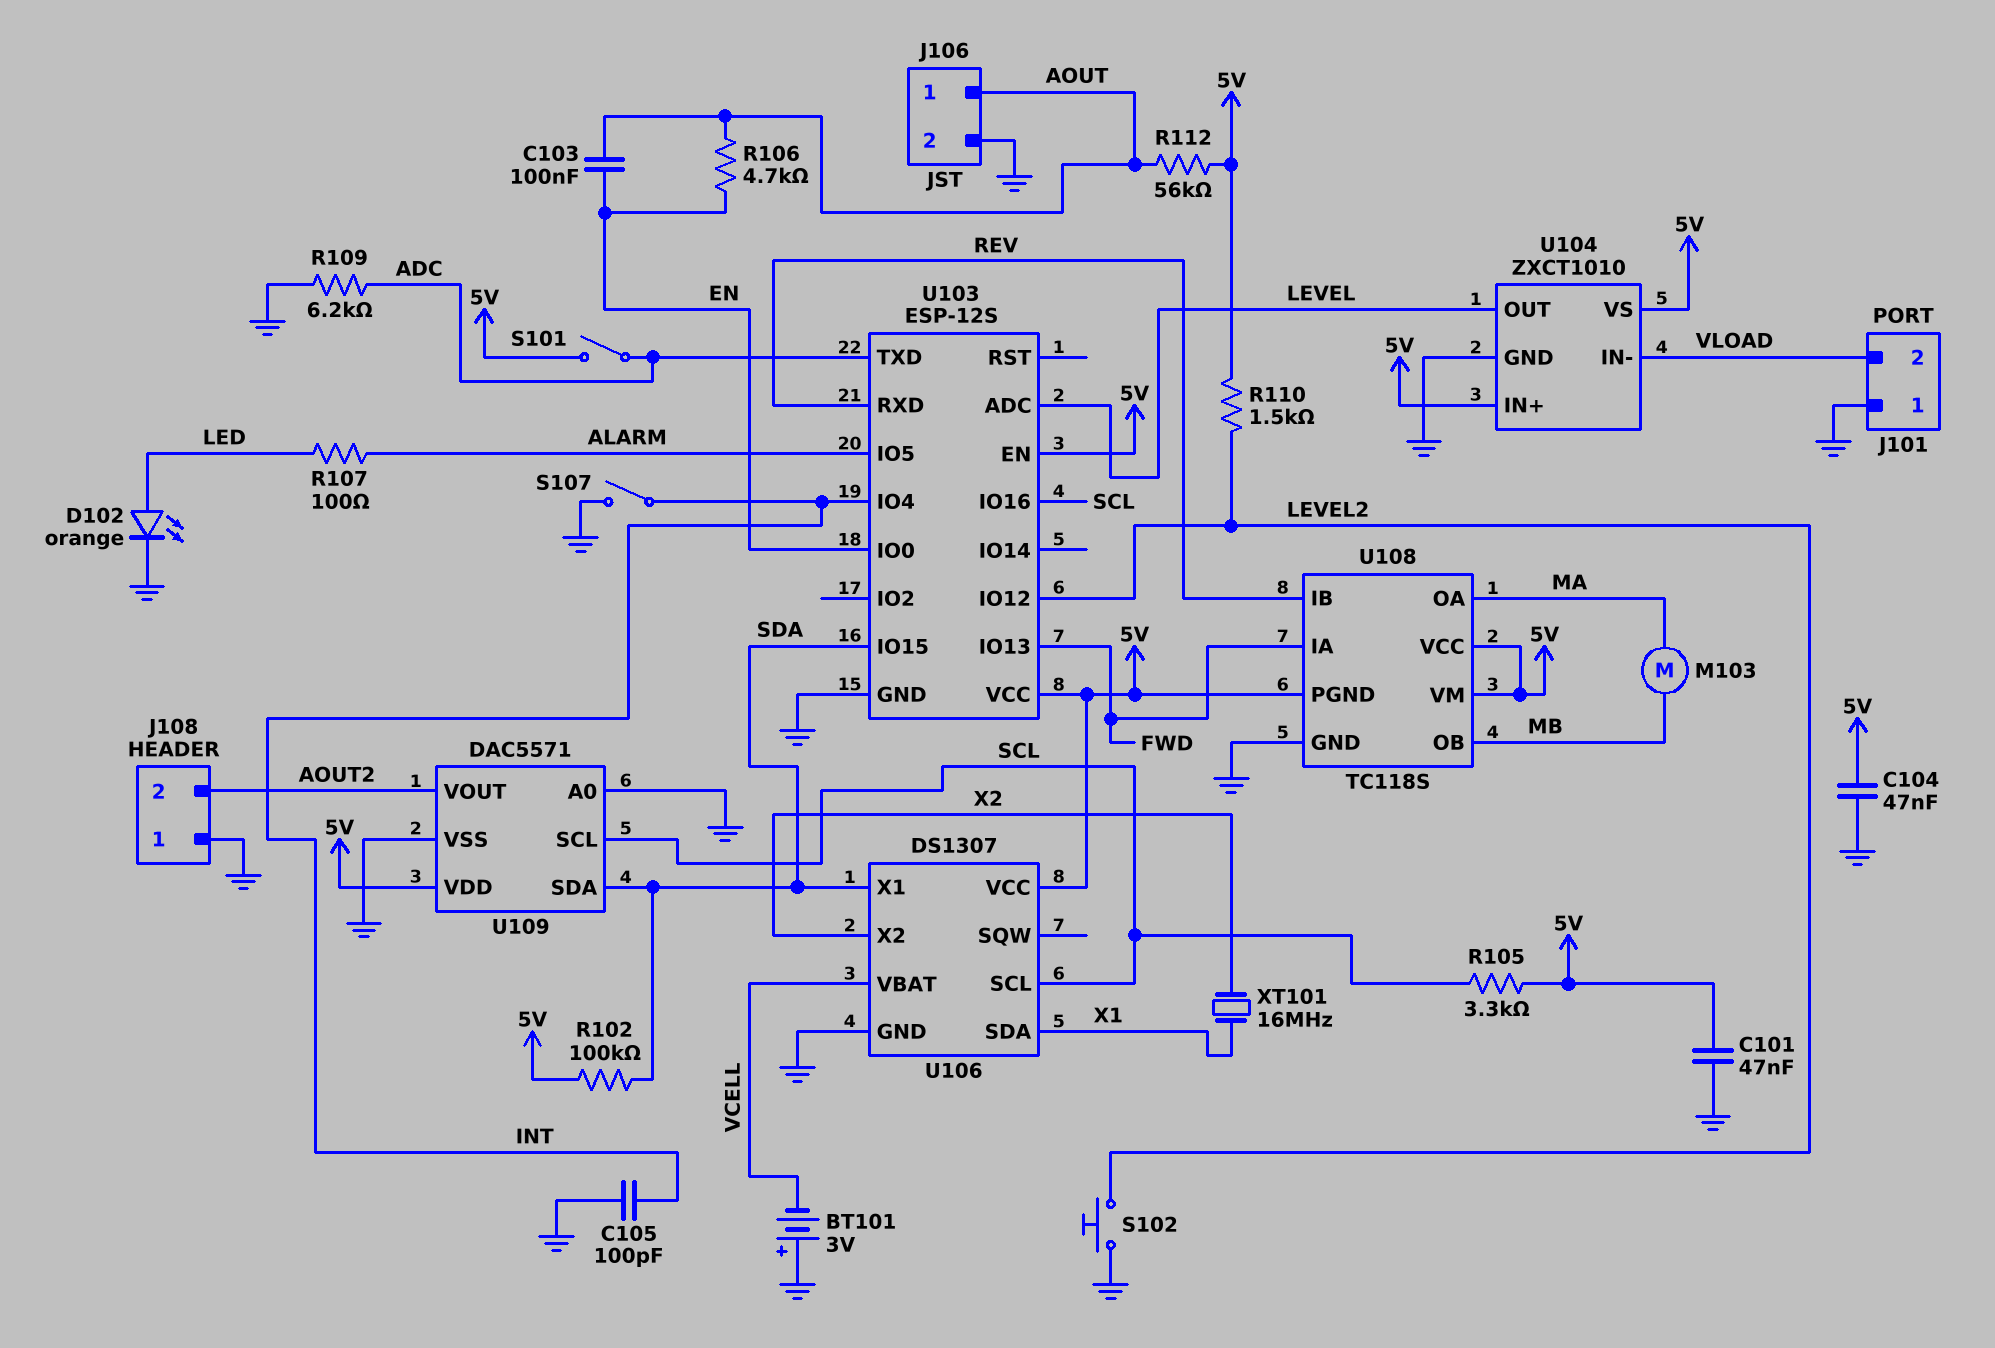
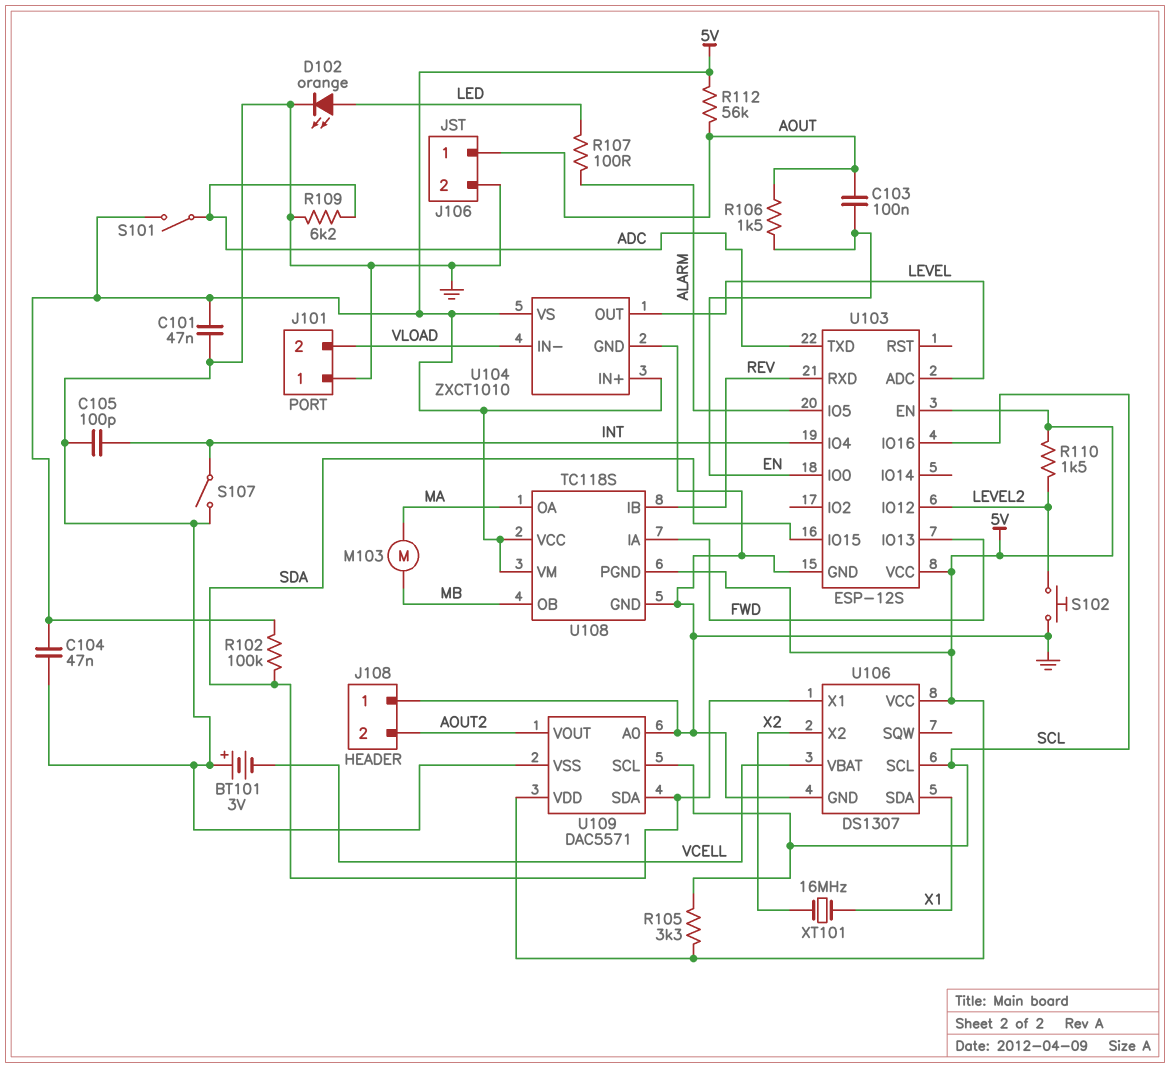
R106: 4.7k (AOUT, EN) -> 1.5k (AOUT, EN)

